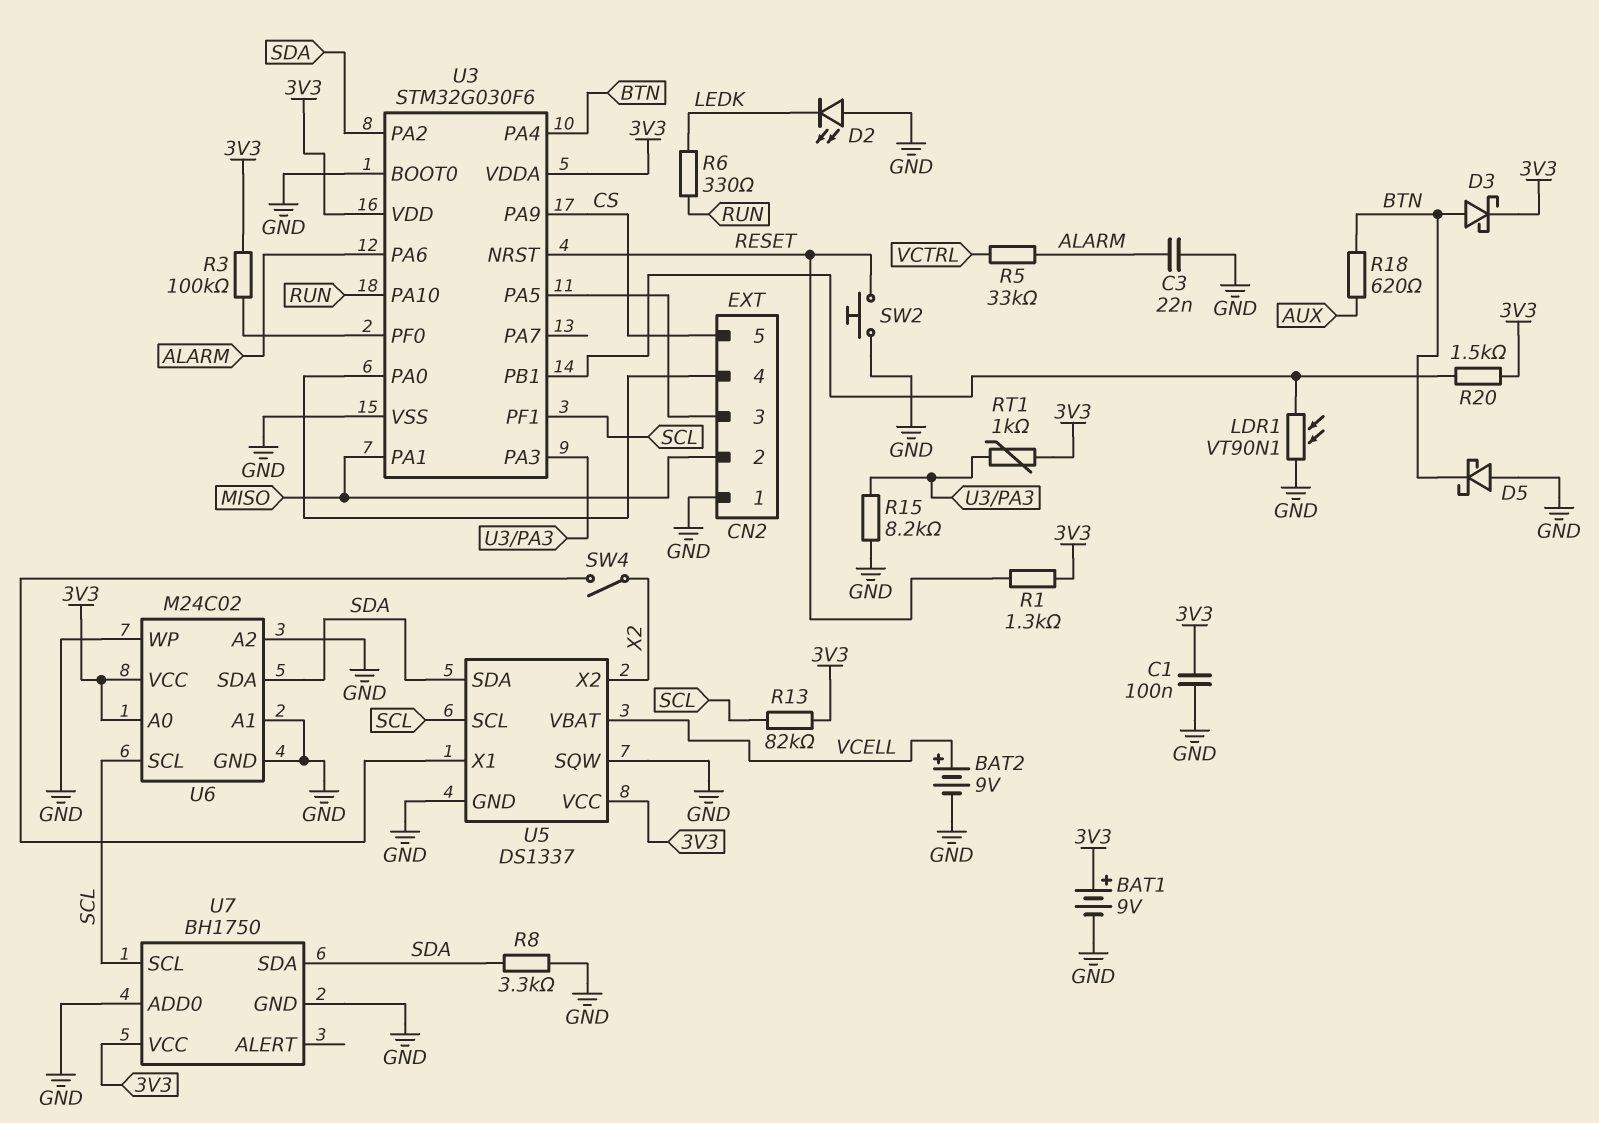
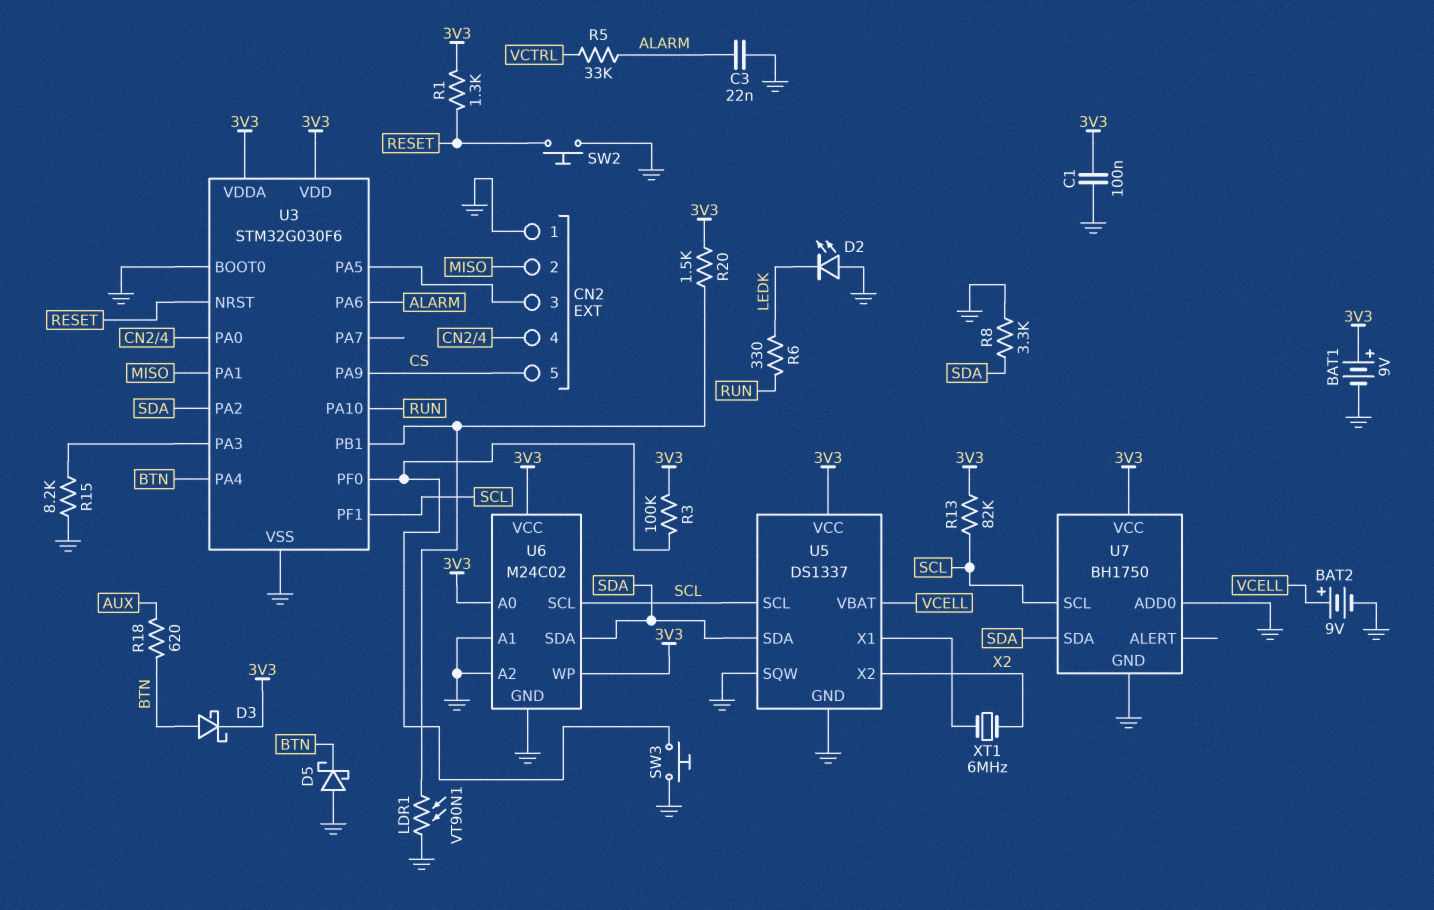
RT1: 1k (3V3, U3/PA3) -> none
SW3: none -> button (GND, U3/PF0)
SW4: switch (U5/X1, X2) -> none
U6 pin WP: GND -> 3V3
XT1: none -> 6MHz (U5/X1, X2)

